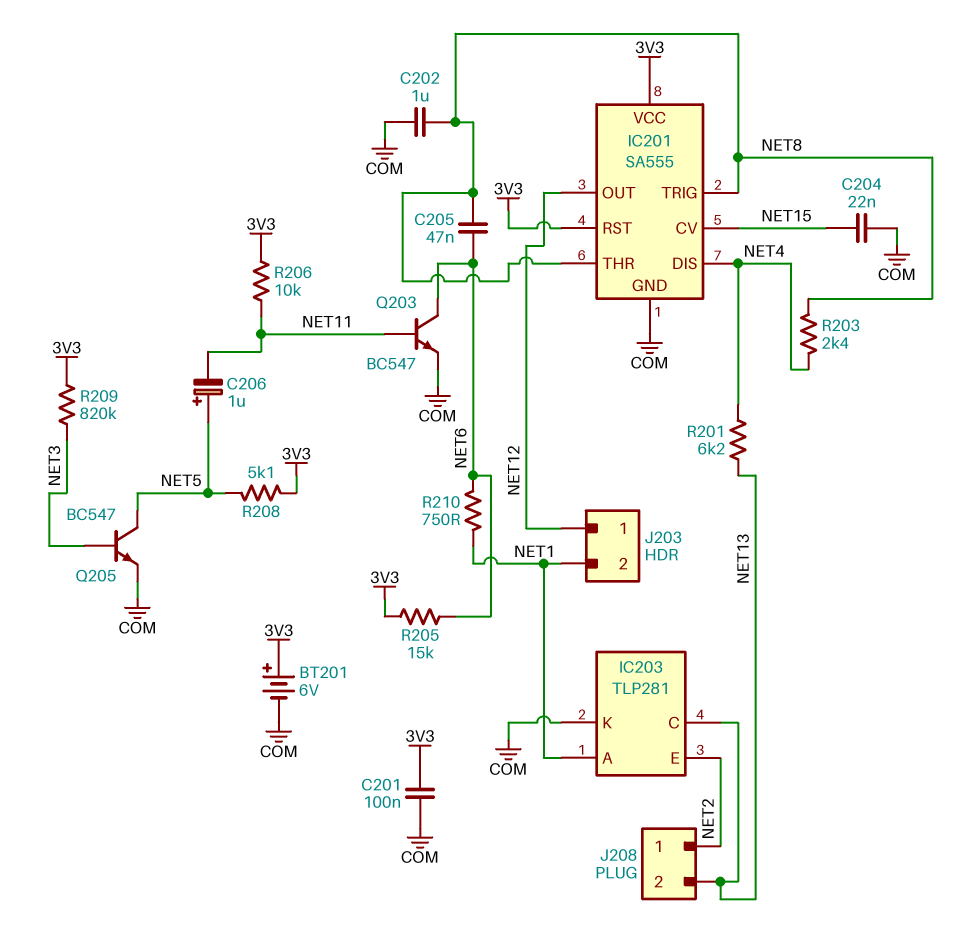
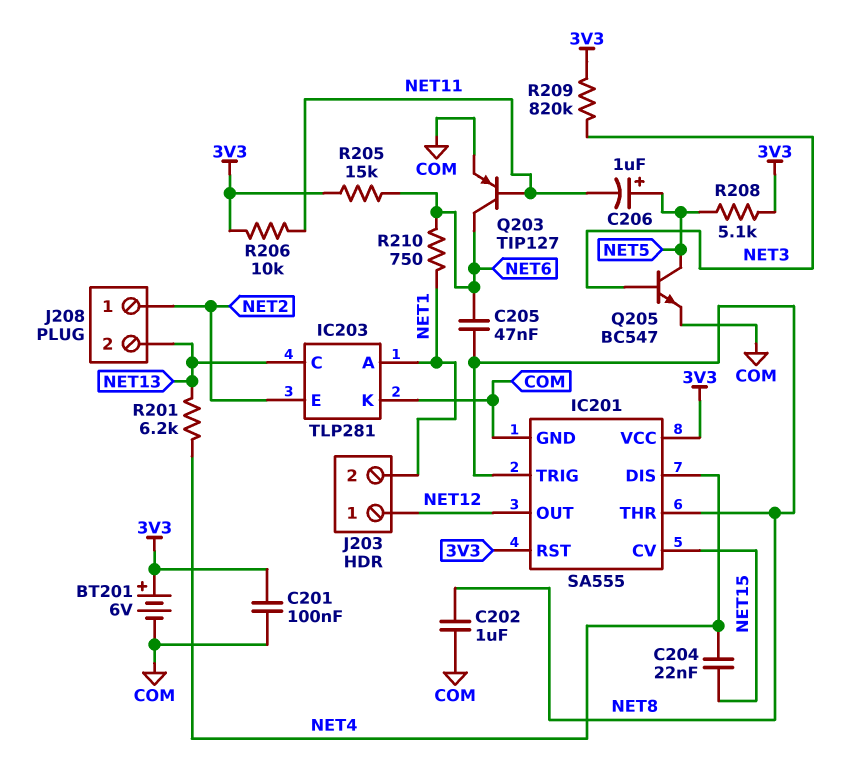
C204: 22nF (COM, NET15) -> 22nF (NET4, NET15)
Q203: NPN BC547 (B NET11, C NET6, E COM) -> PNP TIP127 (B NET11, C NET6, E COM)
R203: 2.4k (NET4, NET8) -> none

